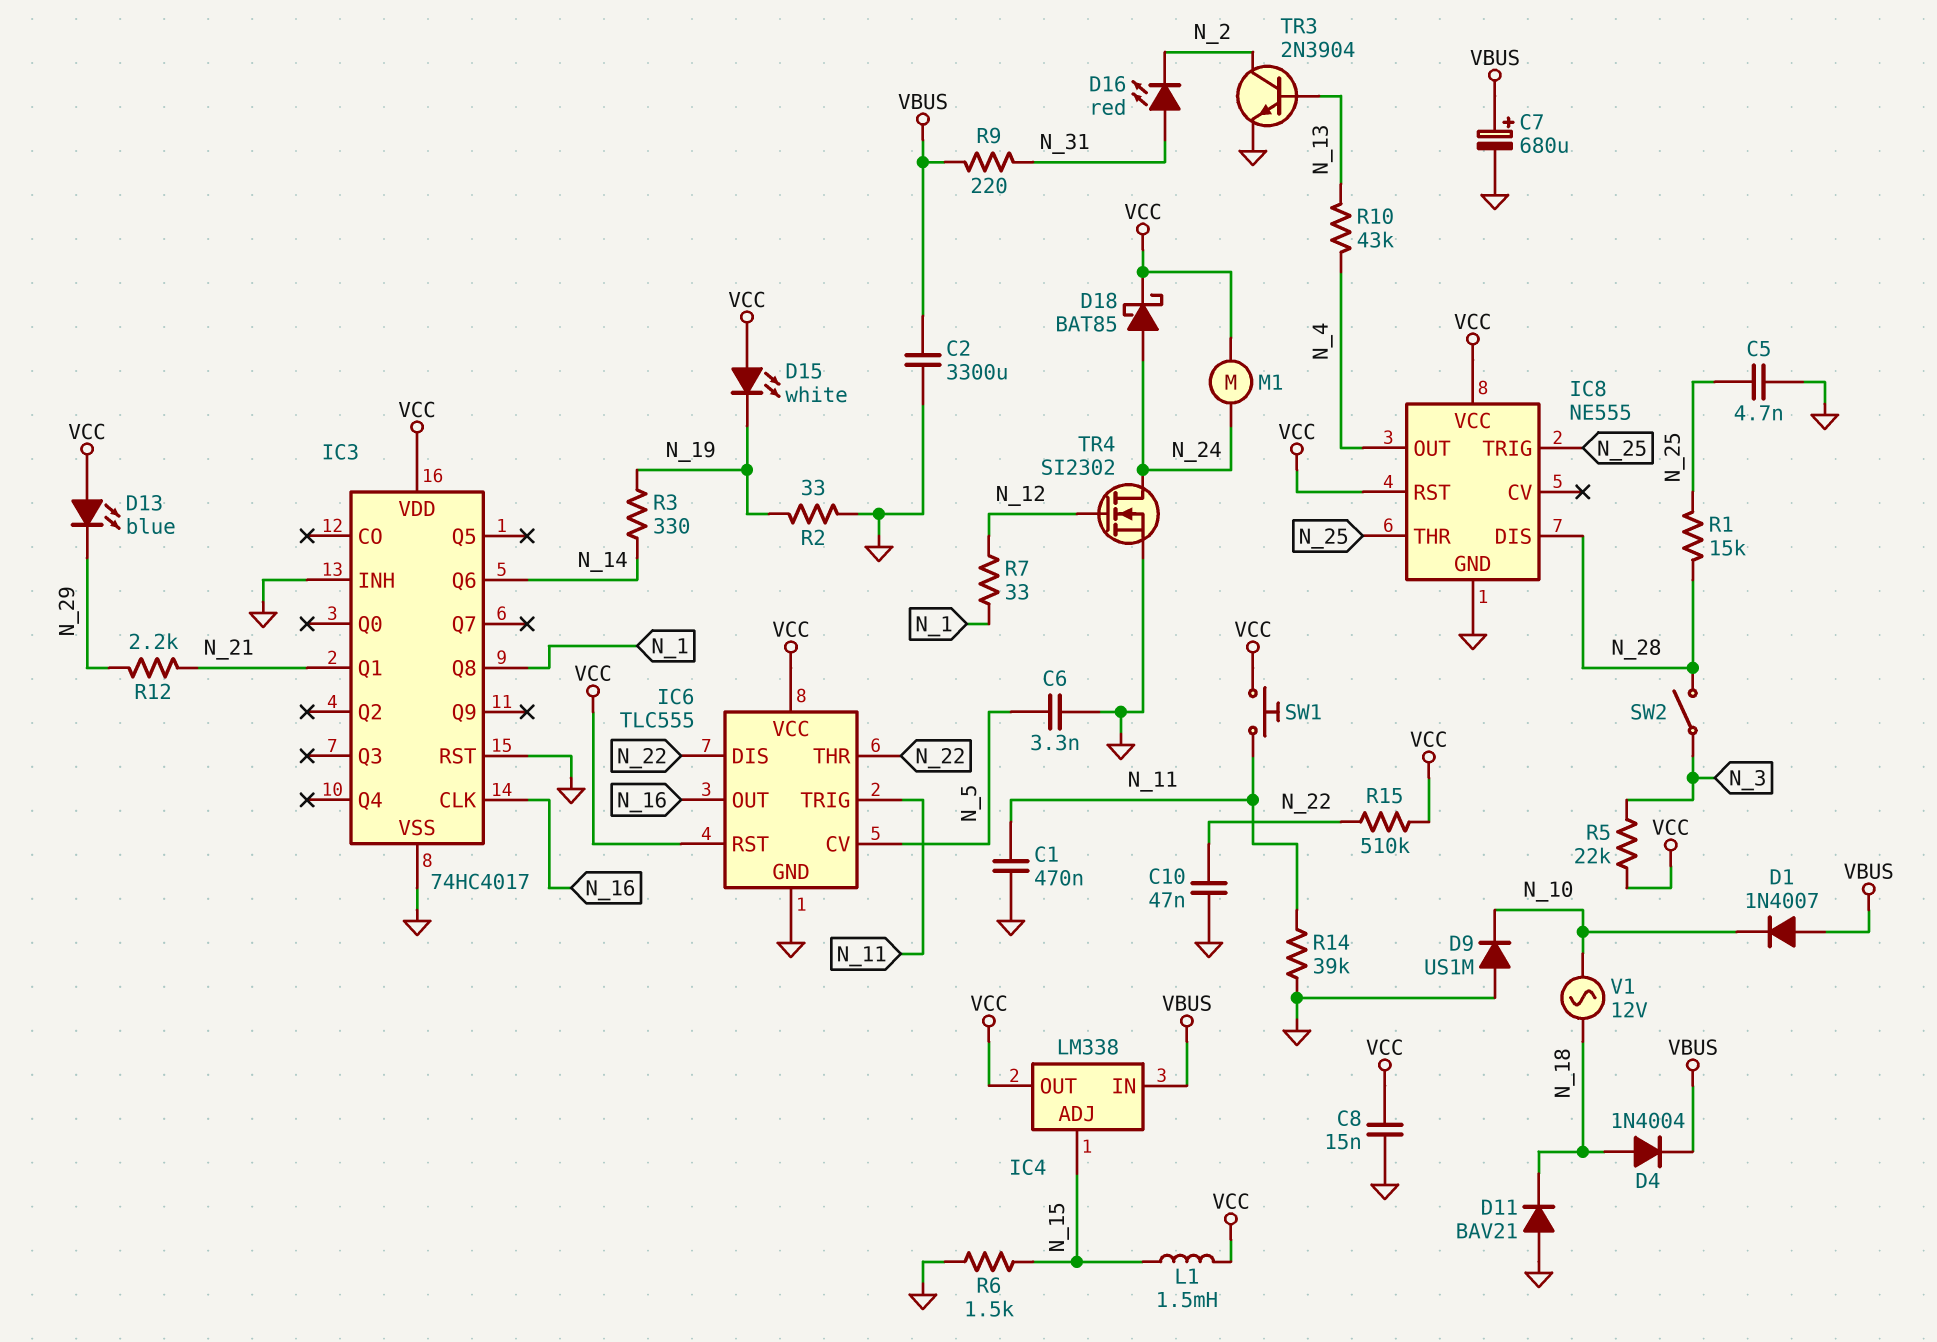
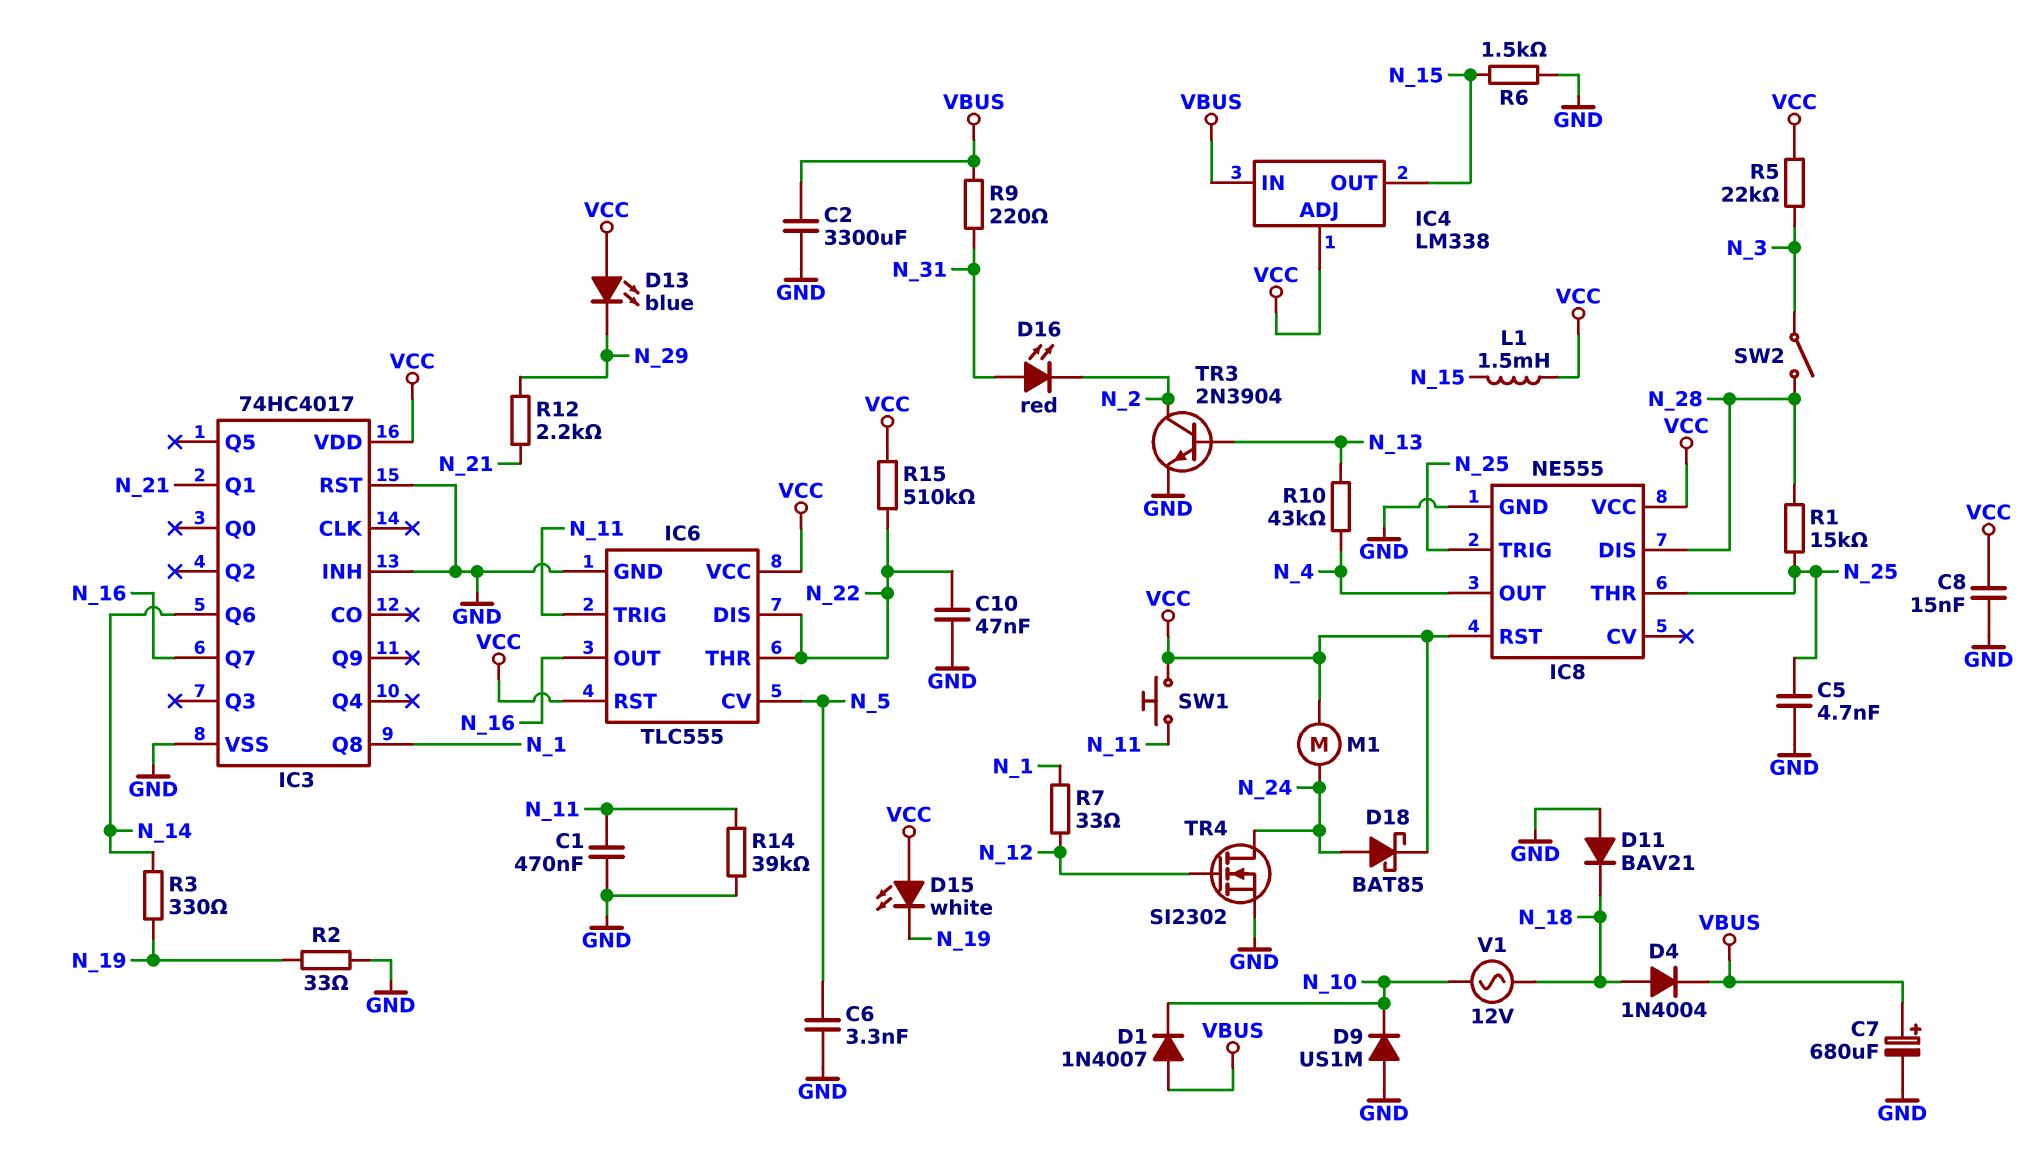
IC3 pin CLK: N_16 -> none
IC3 pin Q7: none -> N_16
IC4 pin ADJ: N_15 -> VCC
IC4 pin OUT: VCC -> N_15

